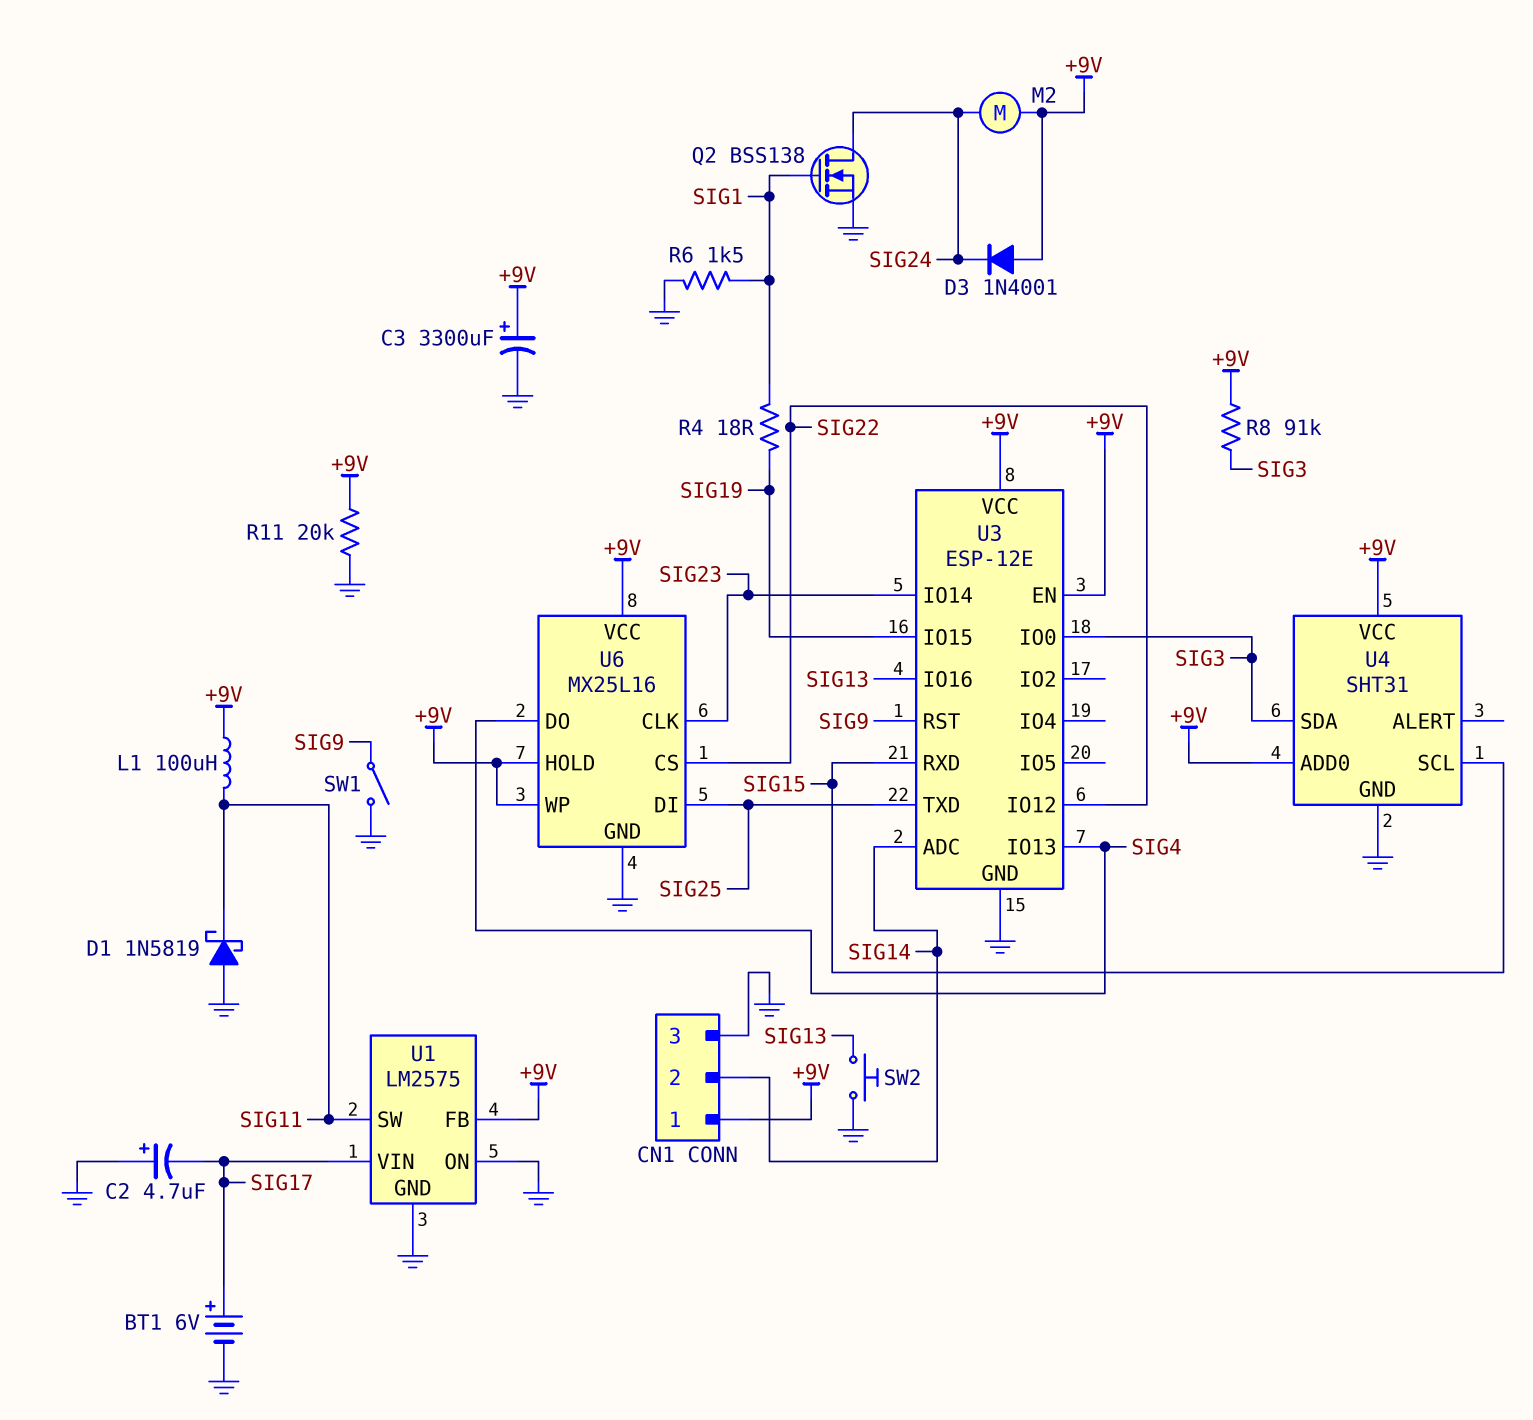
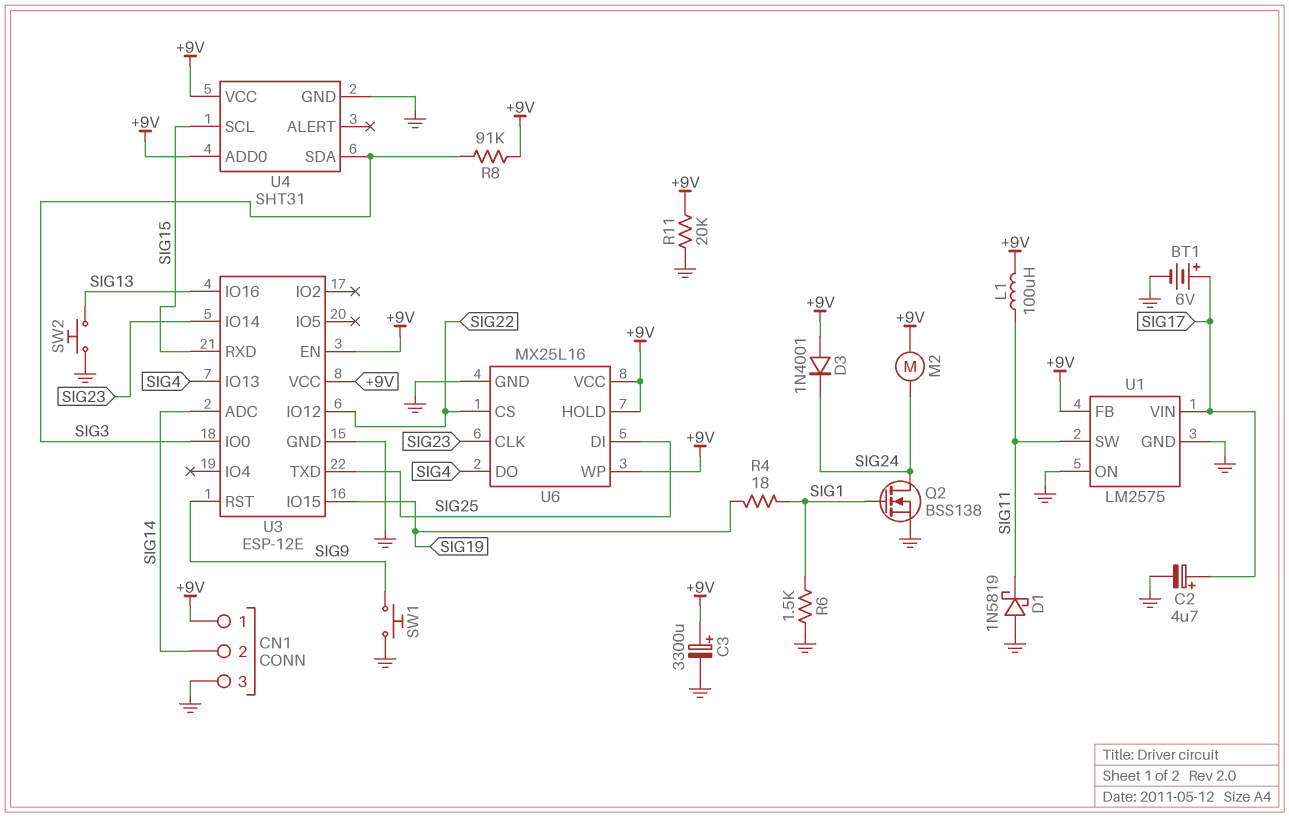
C2: 4.7uF (plus GND, minus SIG17) -> 4.7uF (plus SIG17, minus GND)
SW1: switch (GND, SIG9) -> button (GND, SIG9)

